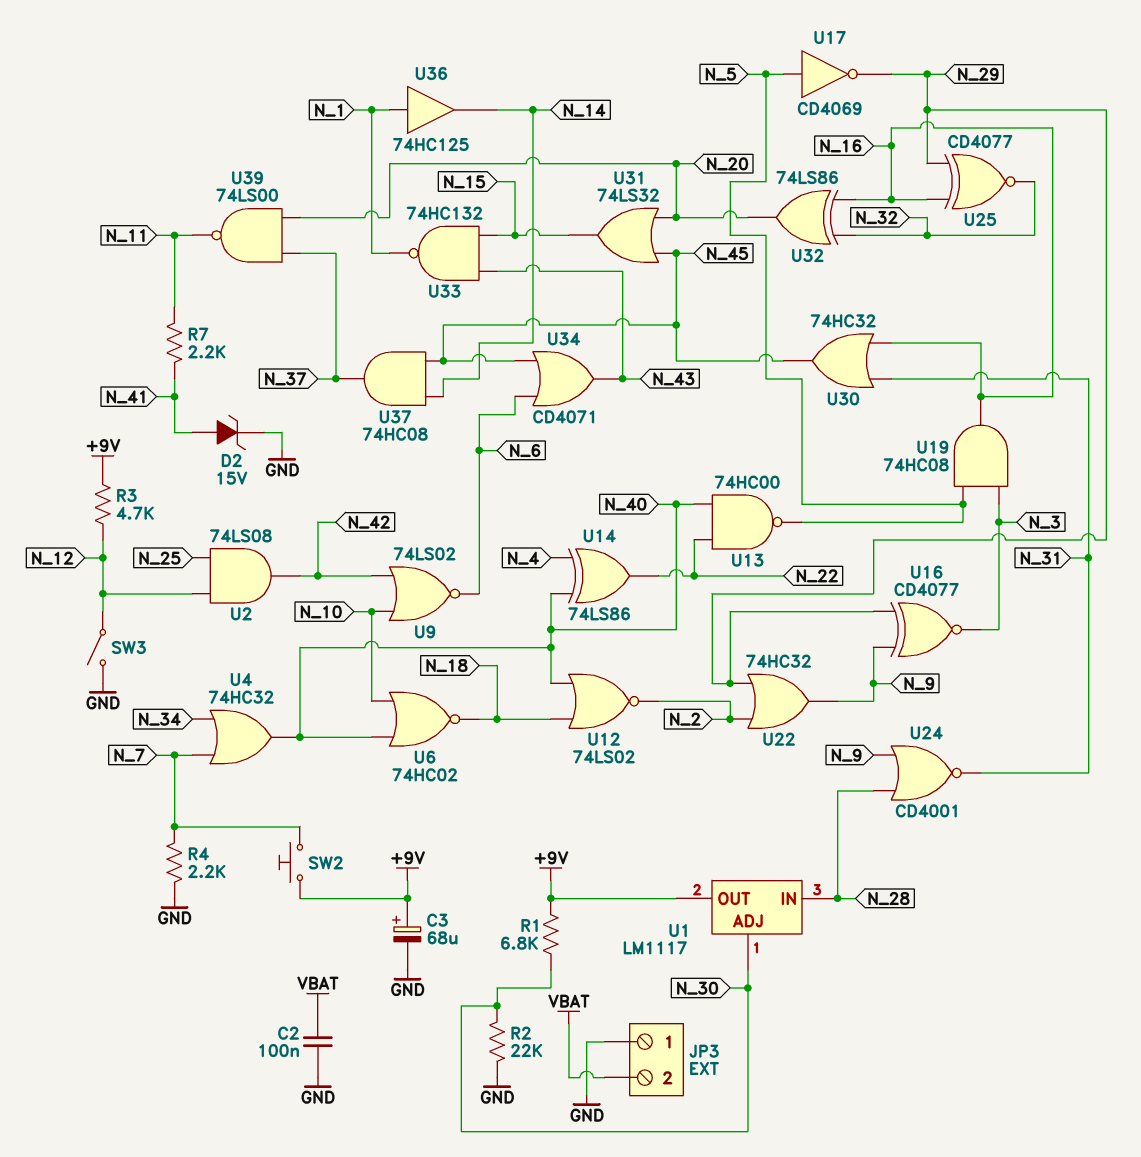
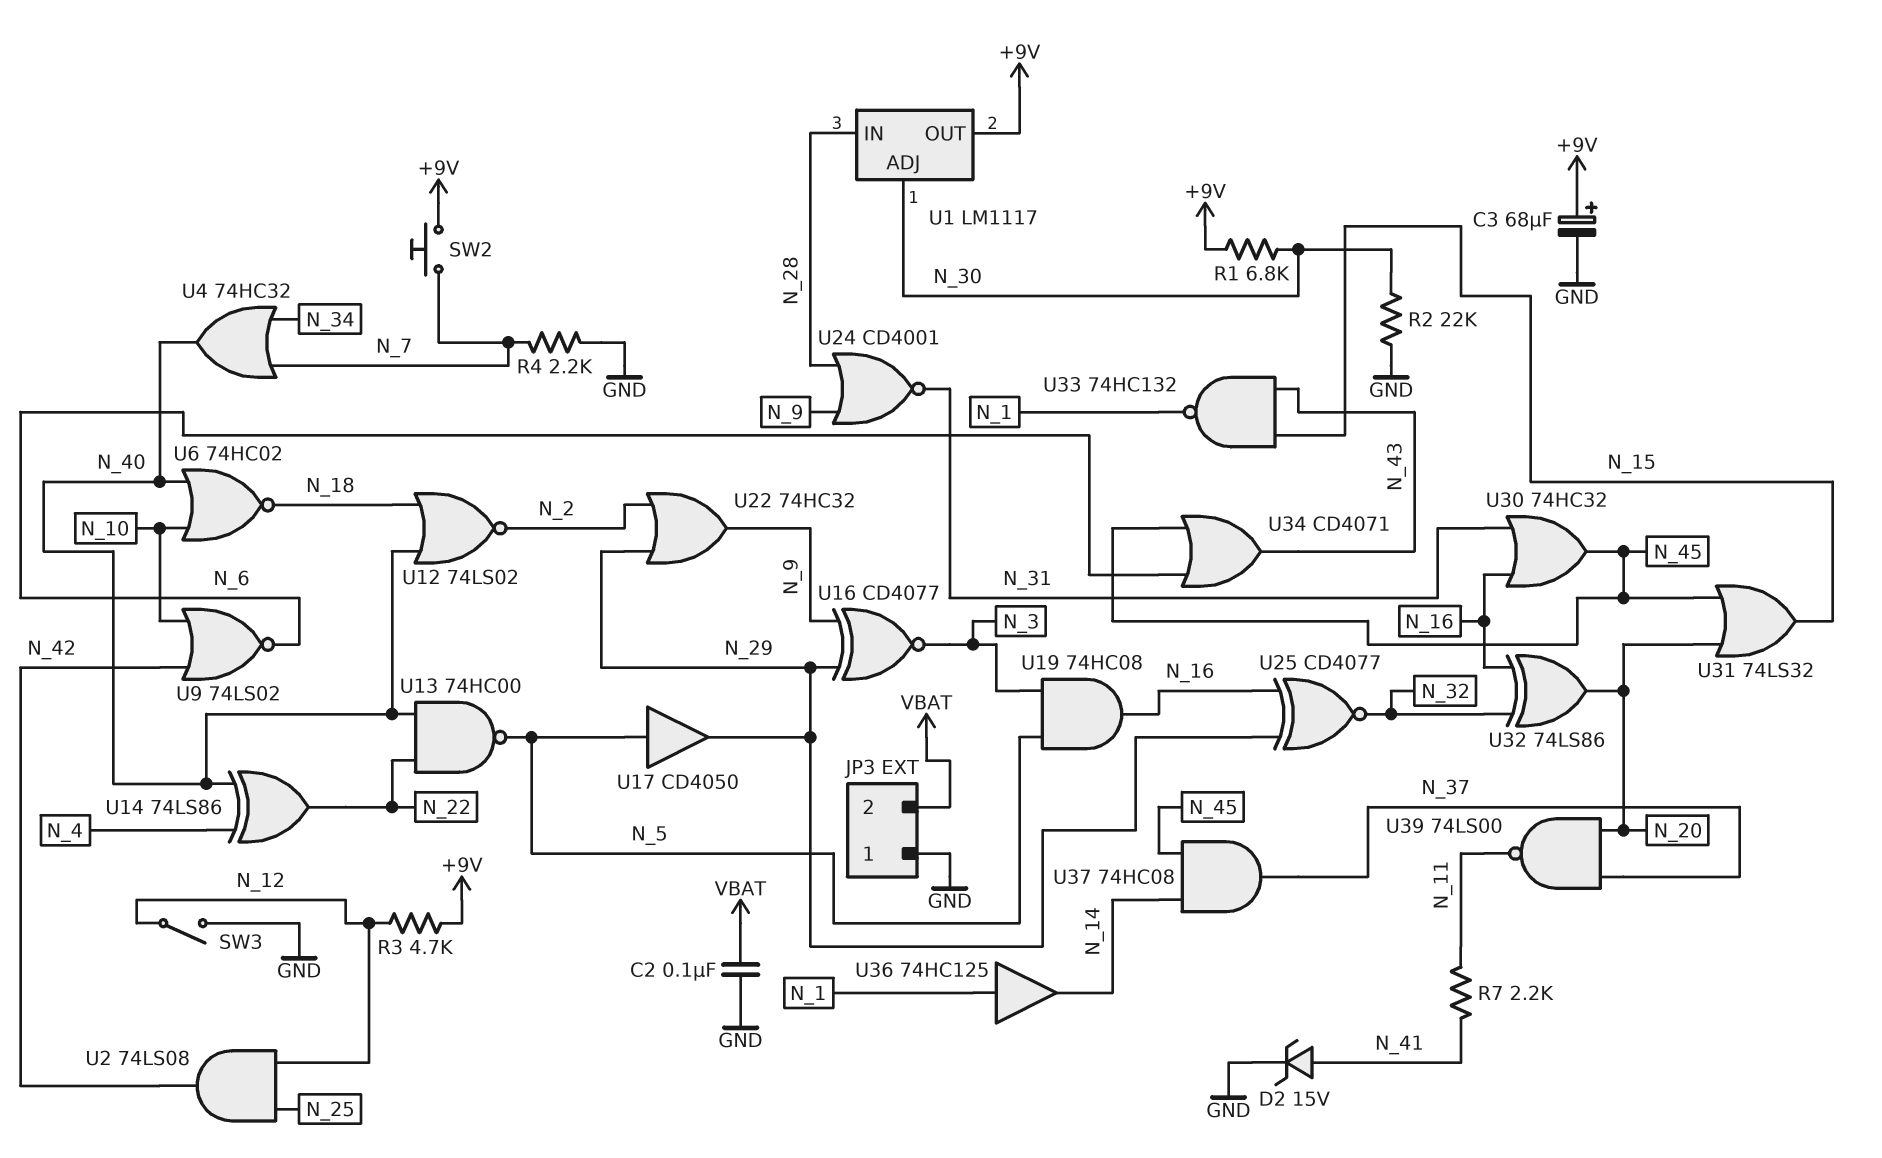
U17: NOT CD4069 (in N_5, out N_29) -> buffer CD4050 (in N_5, out N_29)

